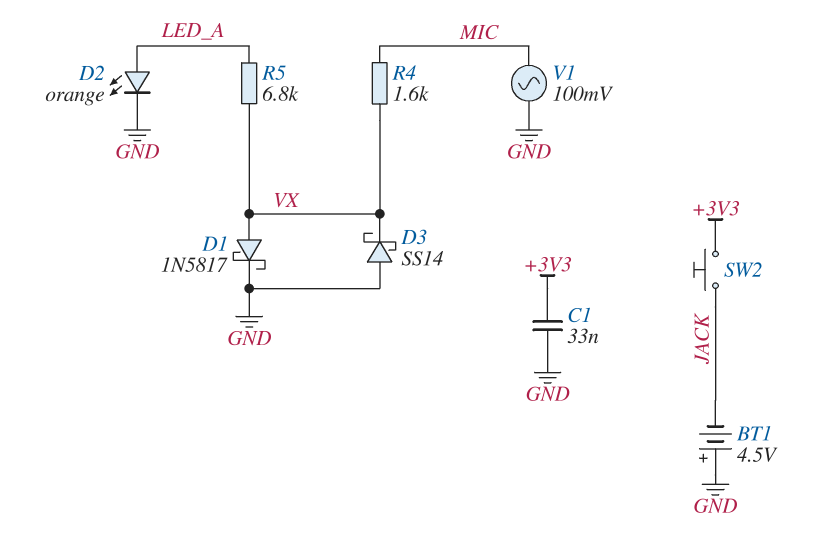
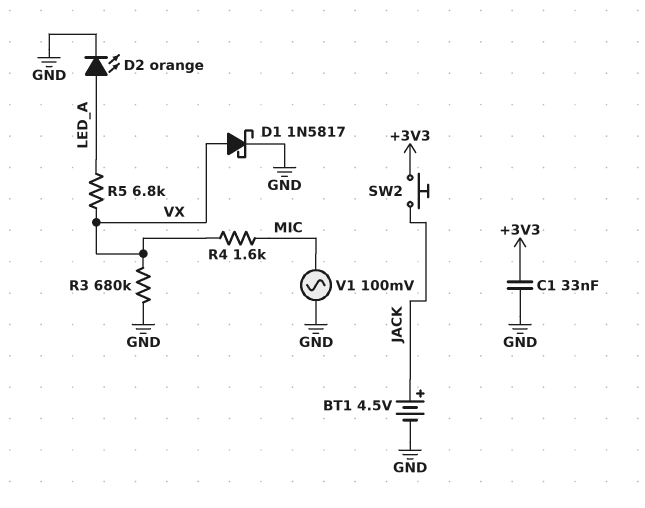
BT1: 4.5V (plus GND, minus JACK) -> 4.5V (plus JACK, minus GND)
D3: schottky SS14 (A GND, K VX) -> none
R3: none -> 680k (GND, VX)

